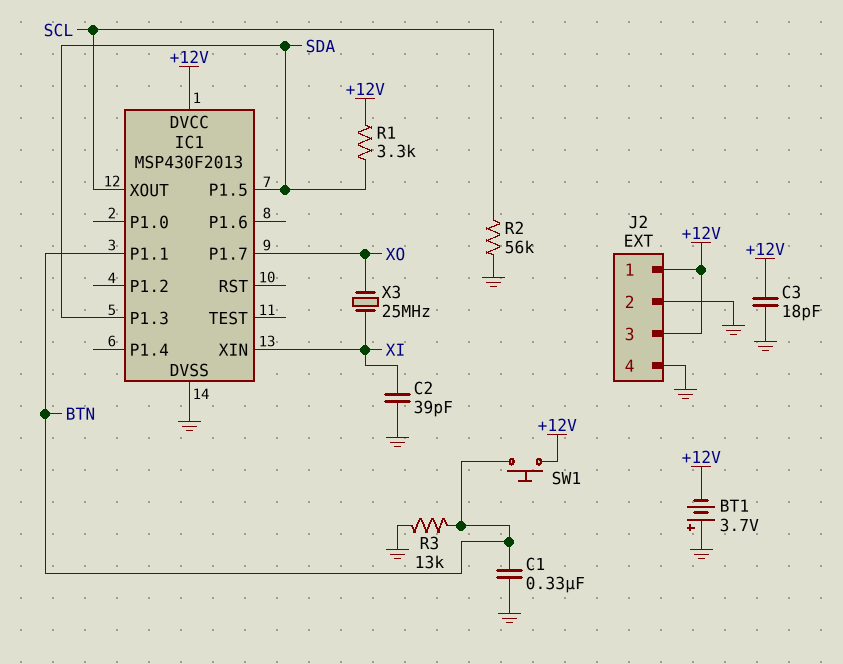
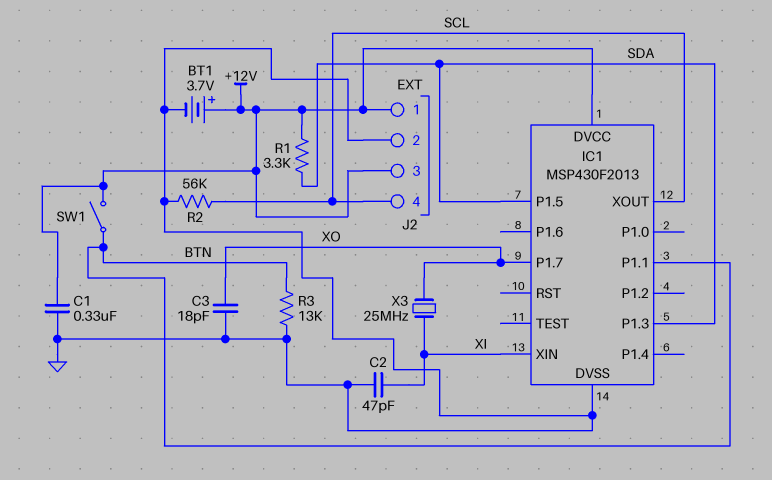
BT1: 3.7V (plus GND, minus +12V) -> 3.7V (plus +12V, minus GND)
C1: 330nF (BTN, GND) -> 330nF (+12V, GND)
C2: 39pF (GND, XI) -> 47pF (GND, XI)
C3: 18pF (+12V, GND) -> 18pF (GND, XO)
J2 pin 4: GND -> SCL
SW1: button (+12V, BTN) -> switch (+12V, BTN)

